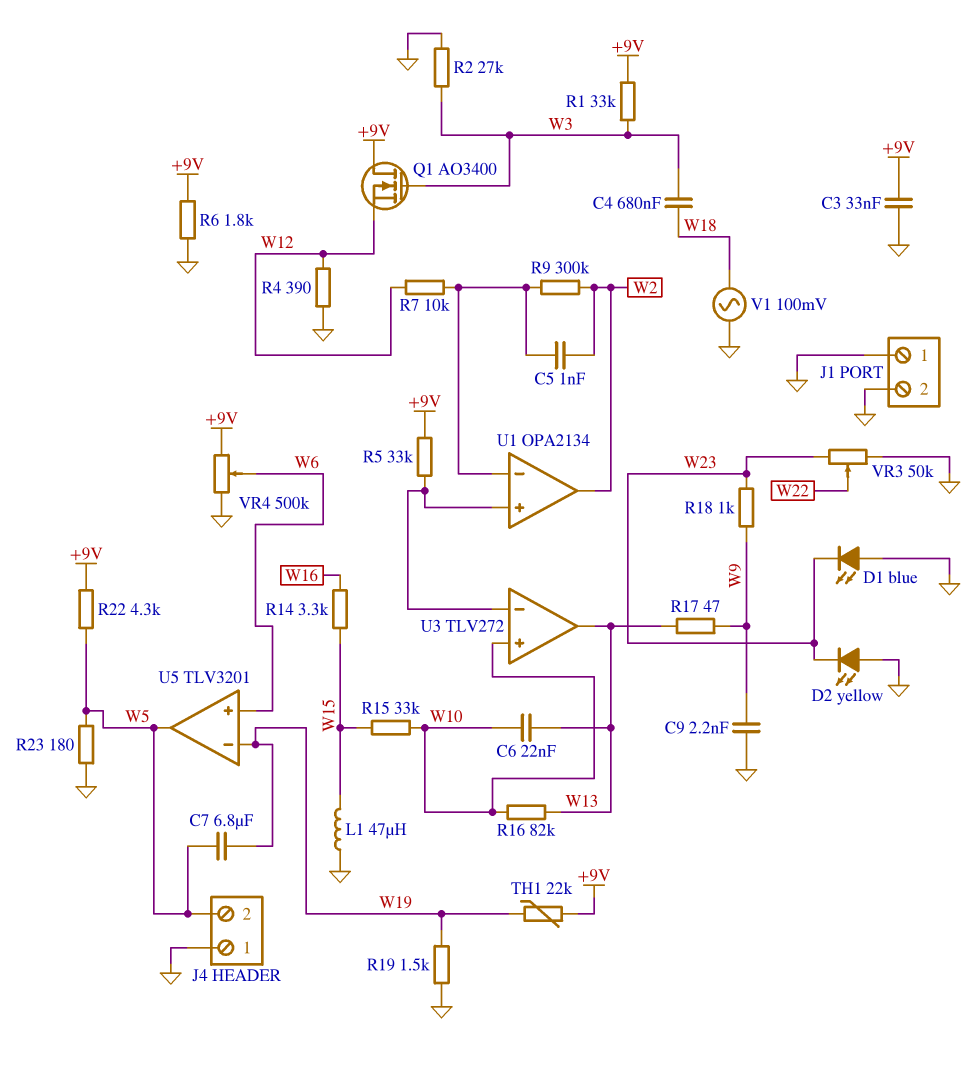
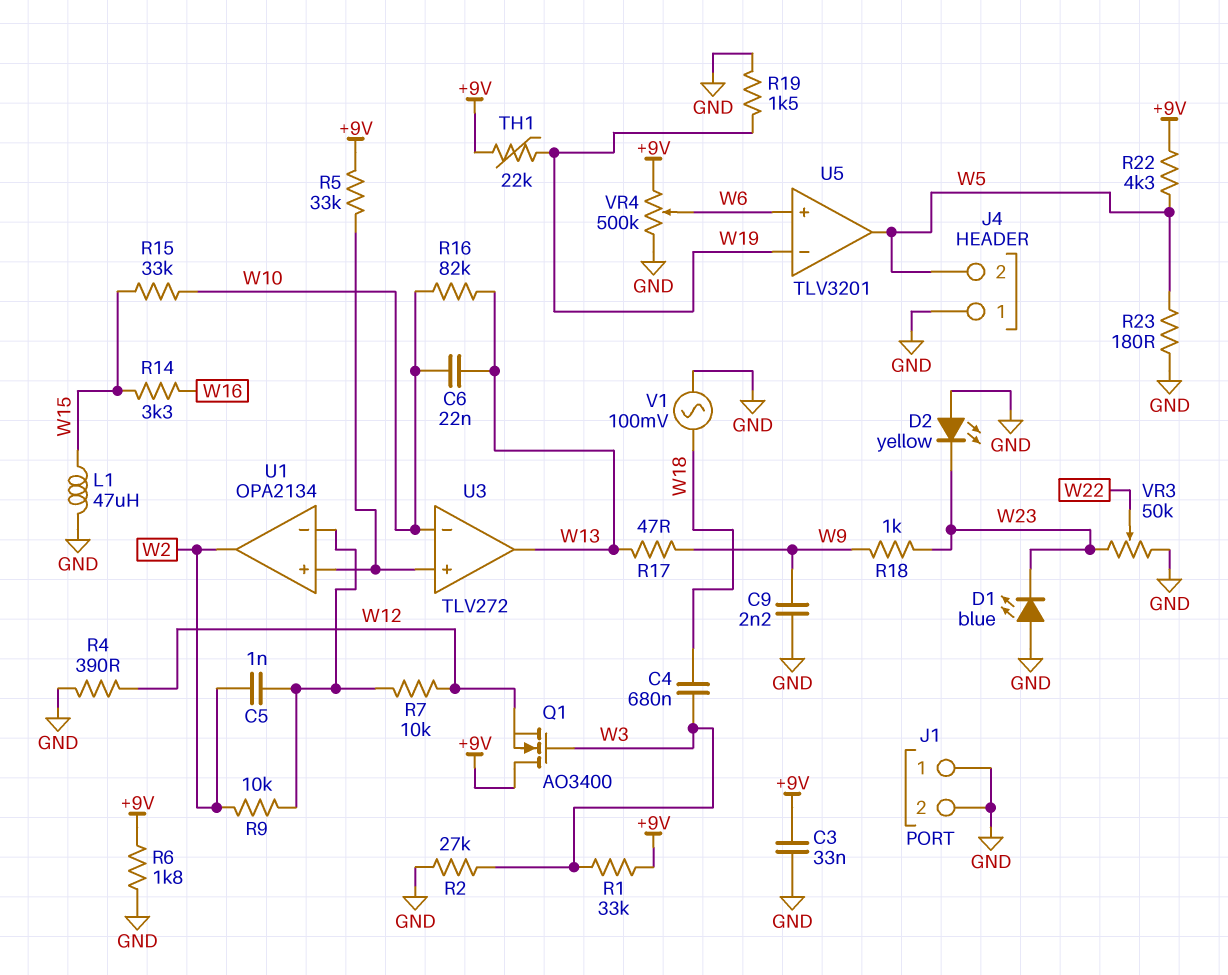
C7: 6.8uF (W5, W19) -> none
R9: 300k (U1/in-, W2) -> 10k (U1/in-, W2)
U3 pin in+: W10 -> U1/in+
U3 pin in-: U1/in+ -> W10

